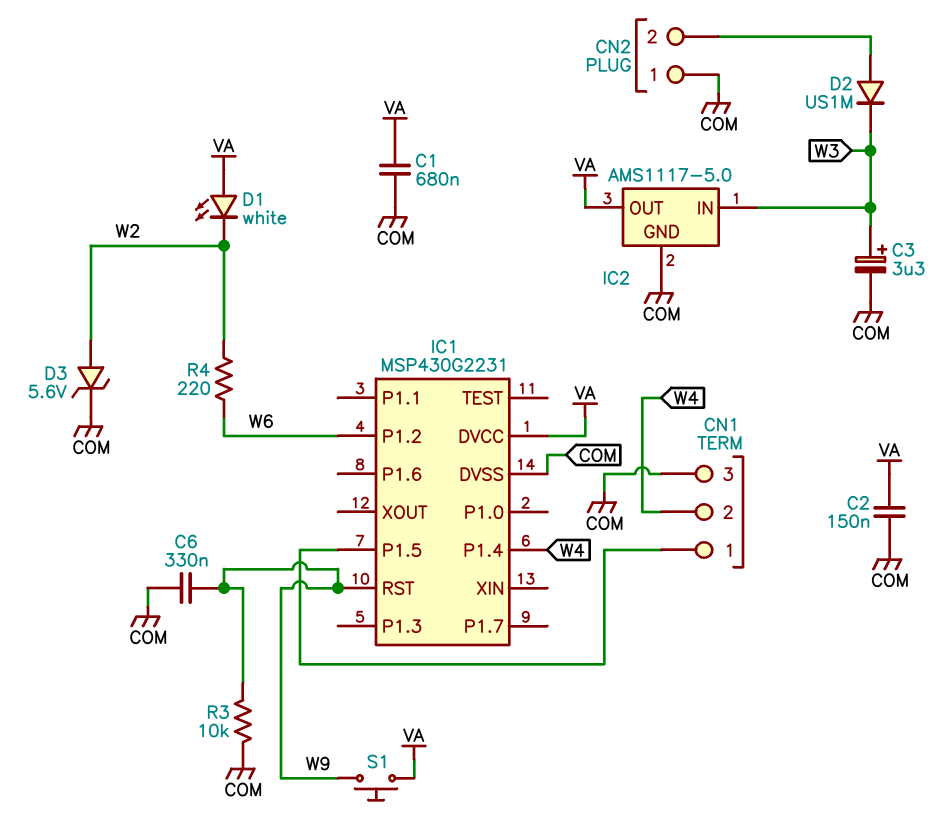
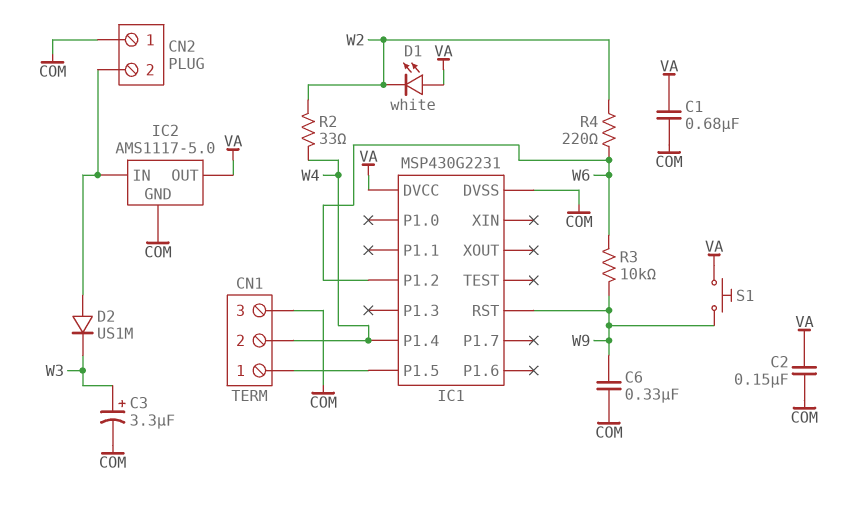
D3: zener 5.6V (A W2, K COM) -> none
IC2 pin IN: W3 -> CN2/2
R2: none -> 33 (W2, W4)
R3: 10k (COM, W9) -> 10k (W6, W9)

